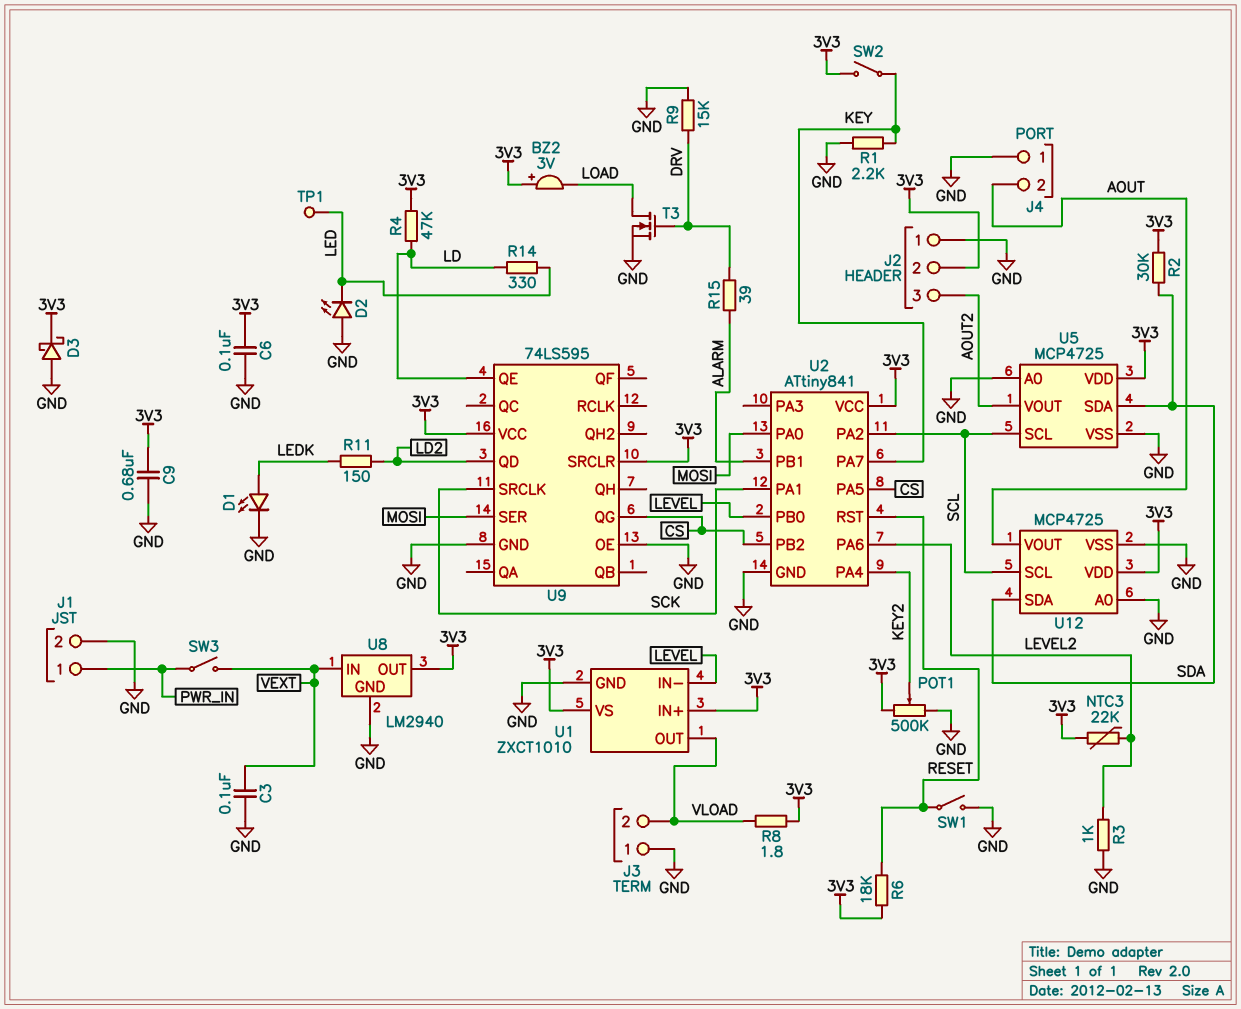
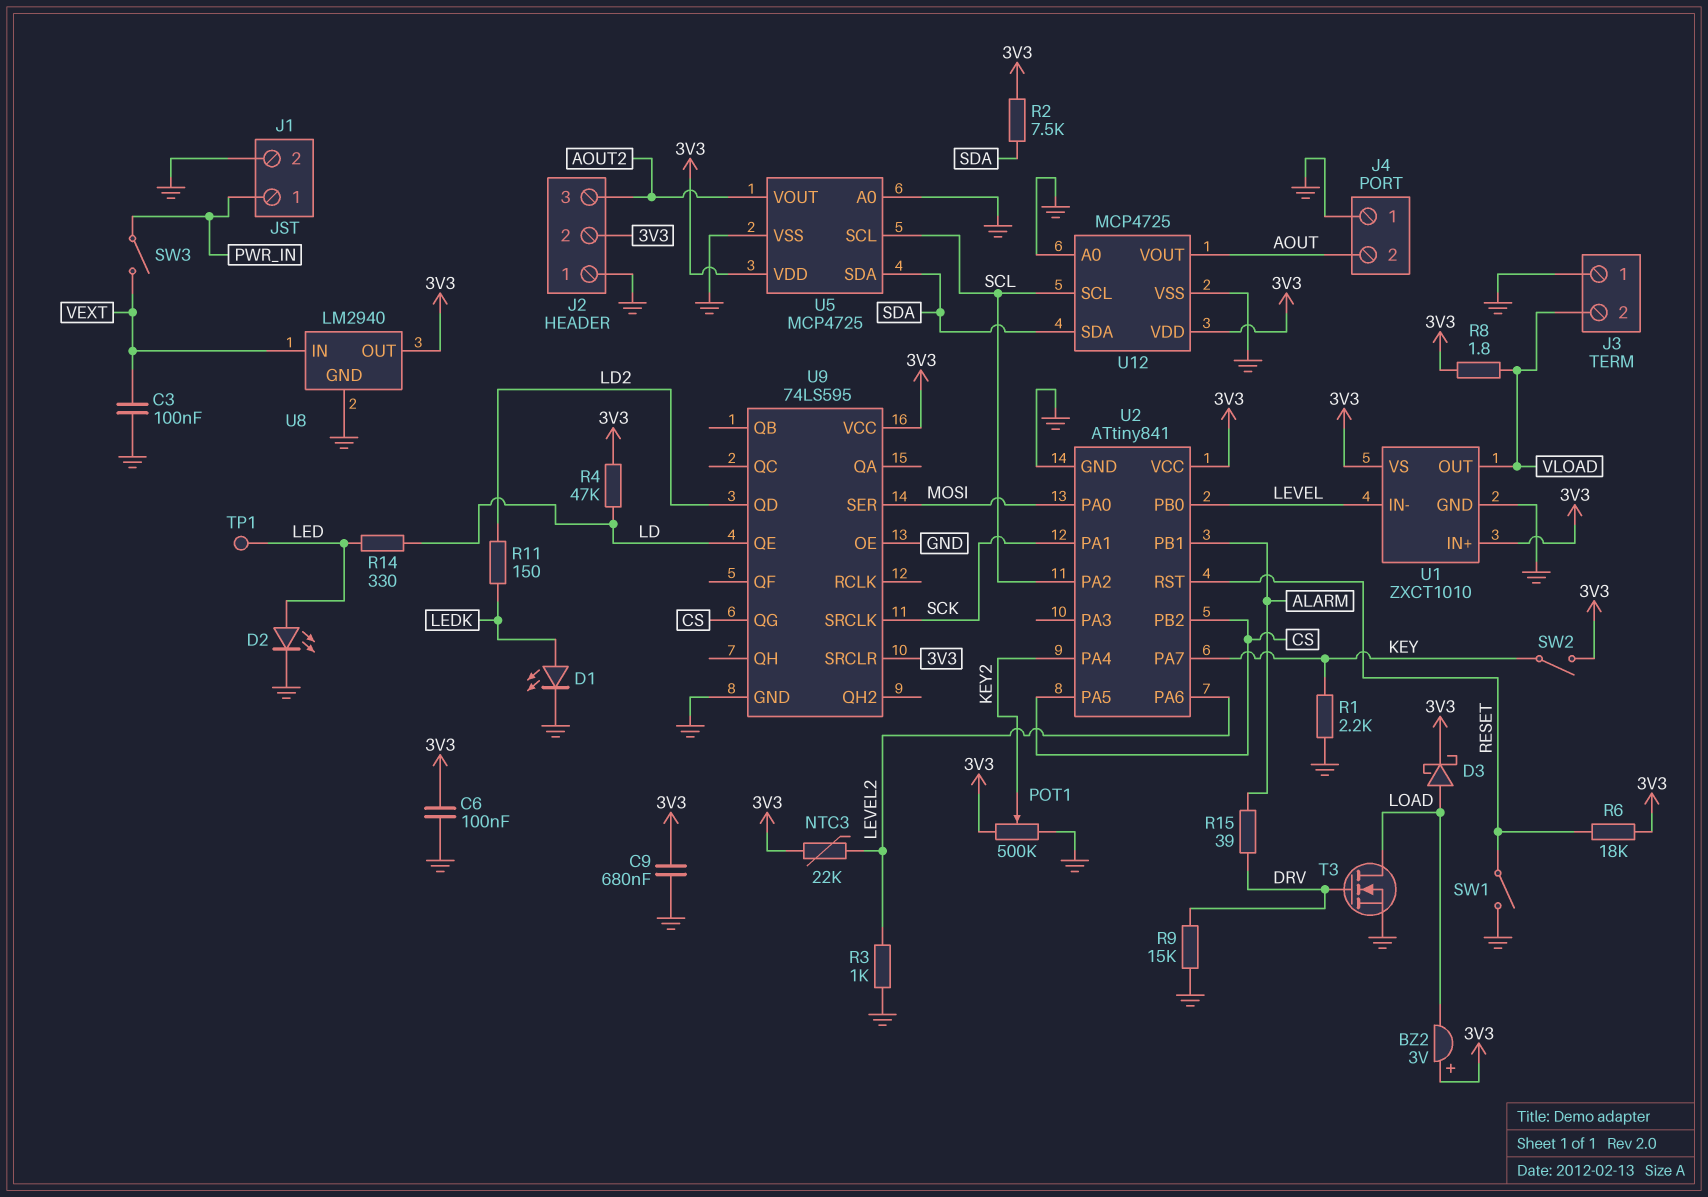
D2: LED (A GND, K LED) -> LED (A LED, K GND)
D3: schottky (A GND, K 3V3) -> schottky (A LOAD, K 3V3)
R2: 30k (3V3, SDA) -> 7.5k (3V3, SDA)

